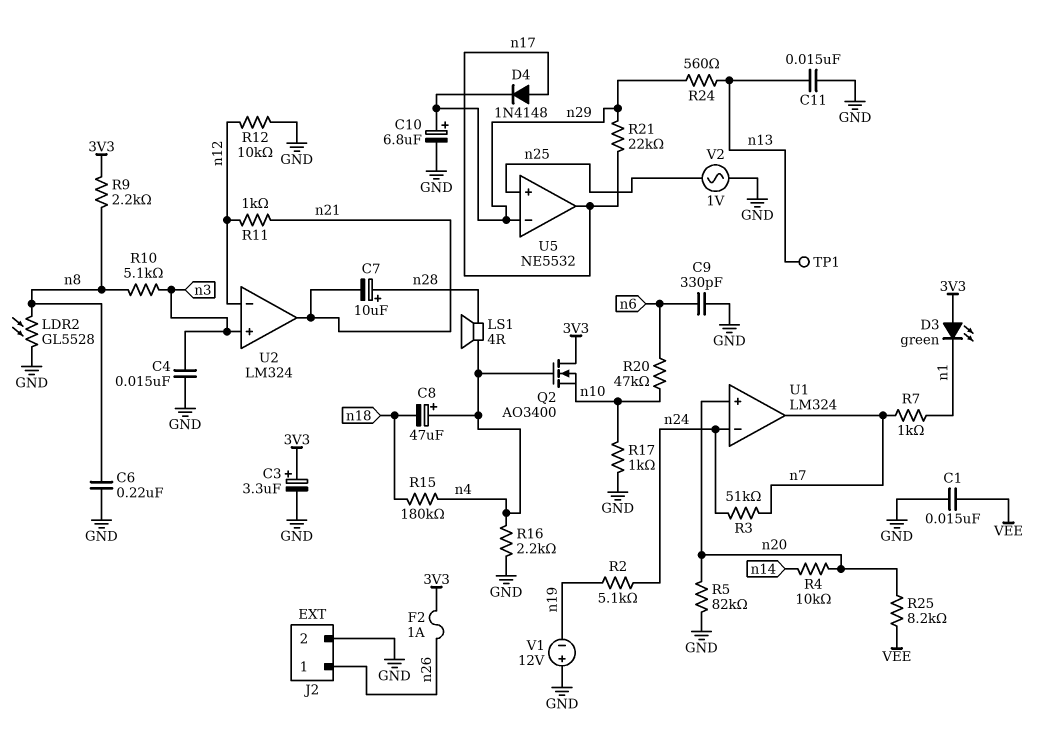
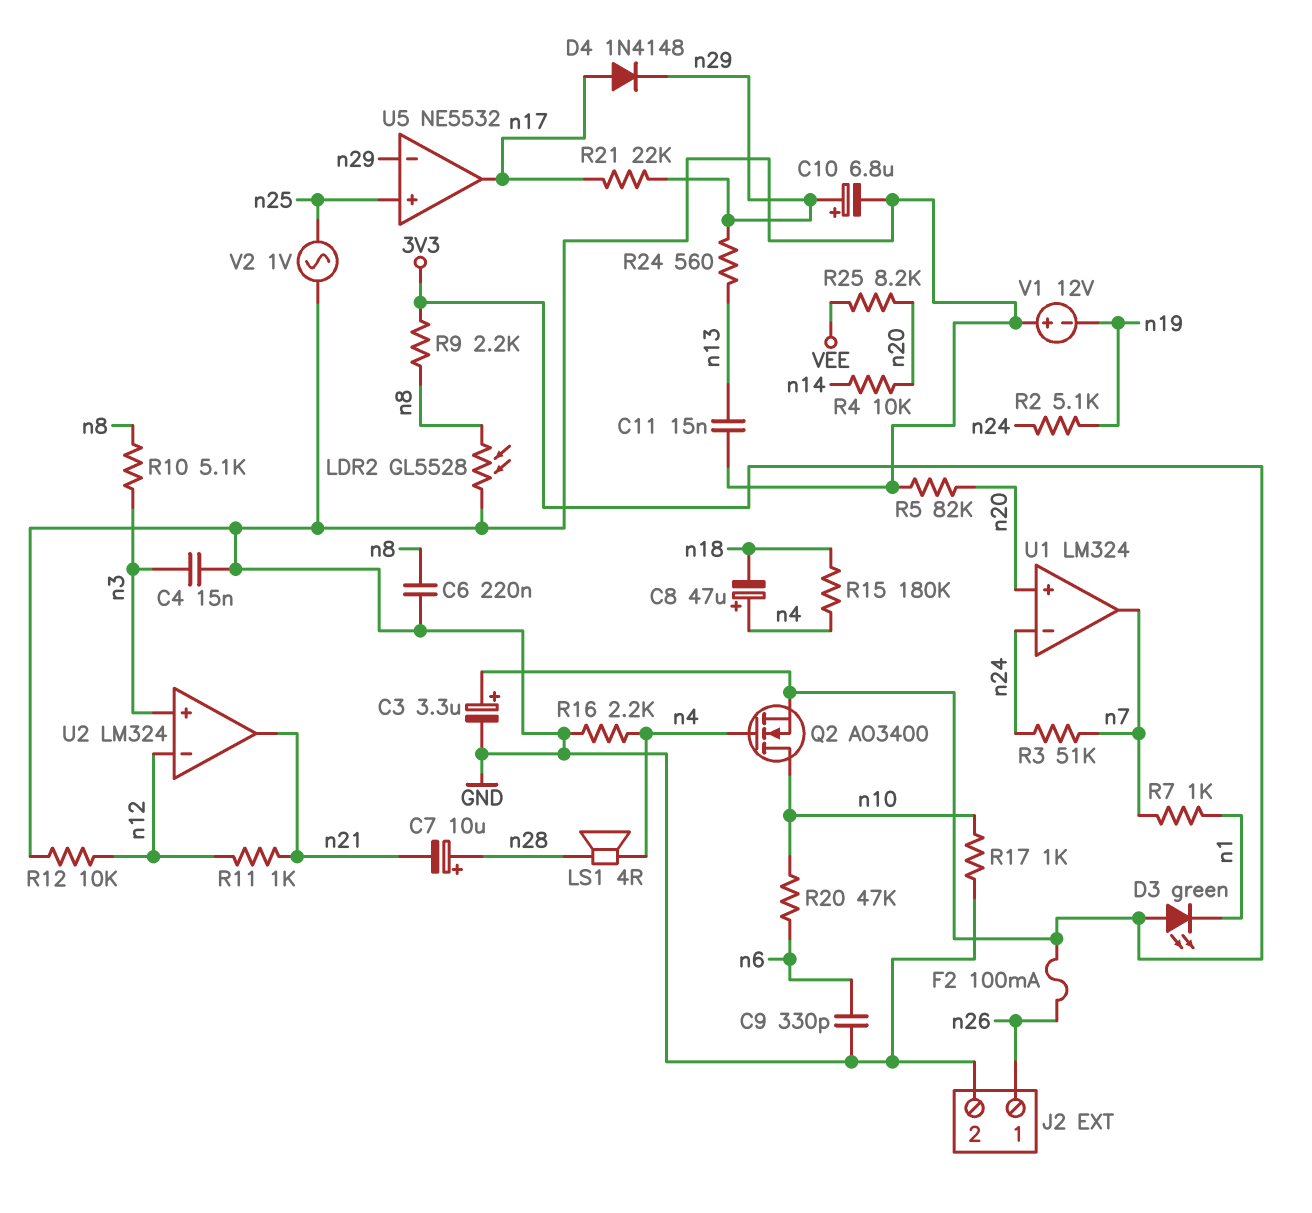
C1: 15nF (GND, VEE) -> none
F2: 1A (3V3, n26) -> 100mA (3V3, n26)
Q2: NMOS AO3400 (G n4, D 3V3, S n10) -> NMOS AO3400 (G n4, D n10, S 3V3)
TP1: test point (n13) -> none

